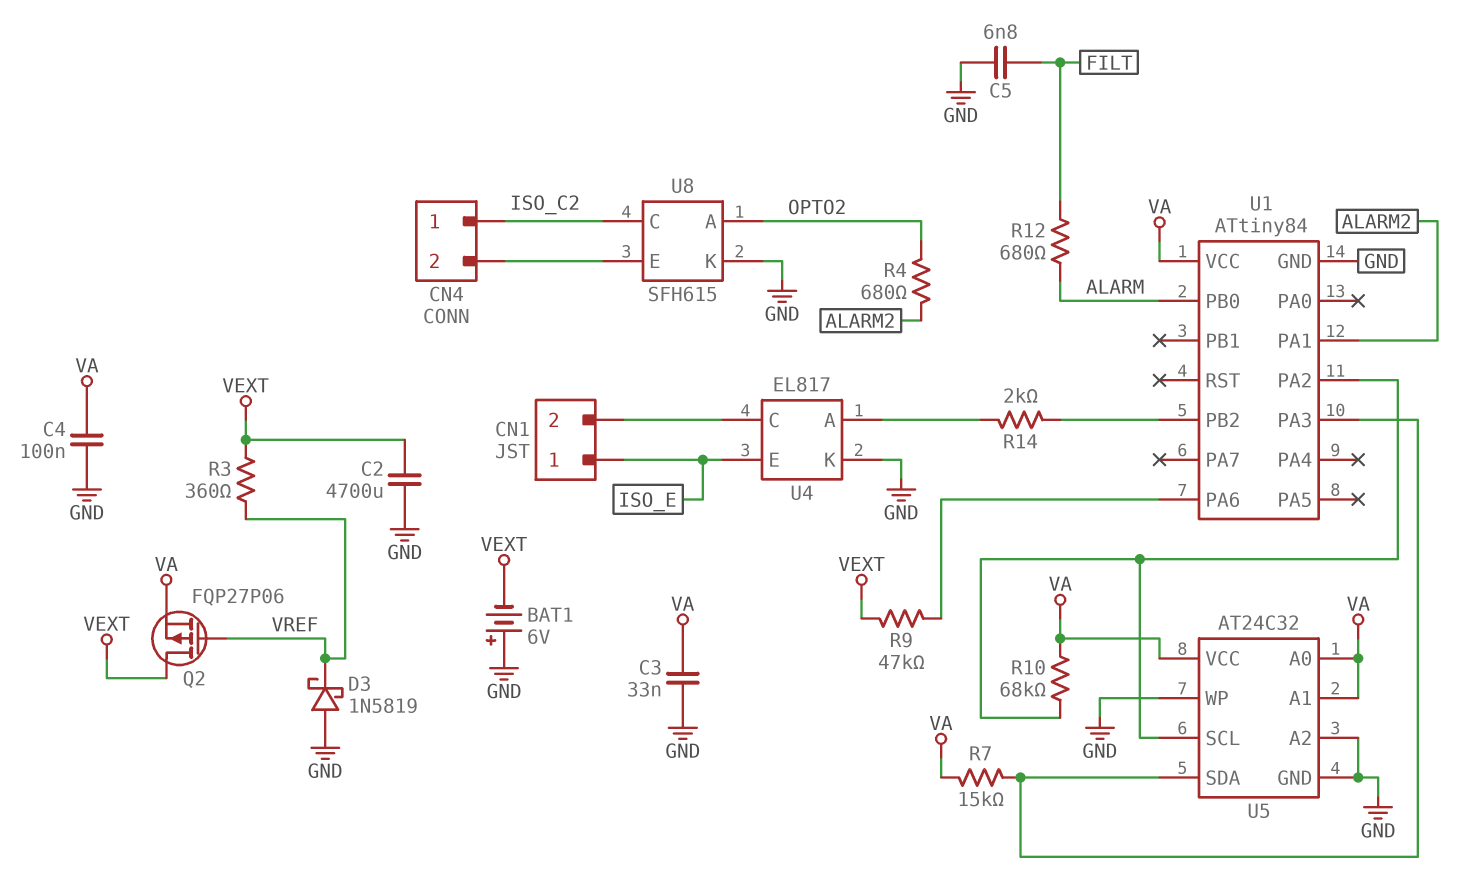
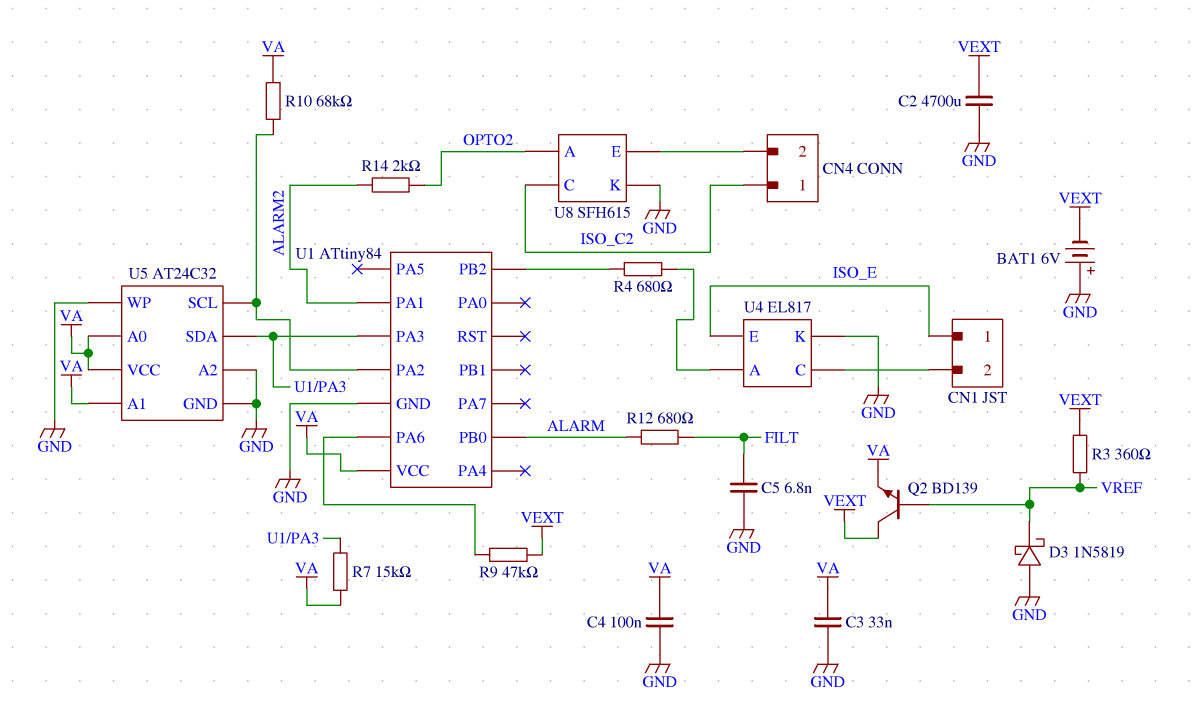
Q2: PMOS FQP27P06 (G VREF, D VEXT, S VA) -> NPN BD139 (B VREF, C VEXT, E VA)
R4: 680 (ALARM2, OPTO2) -> 680 (U1/PB2, U4/A)
R14: 2k (U1/PB2, U4/A) -> 2k (ALARM2, OPTO2)

